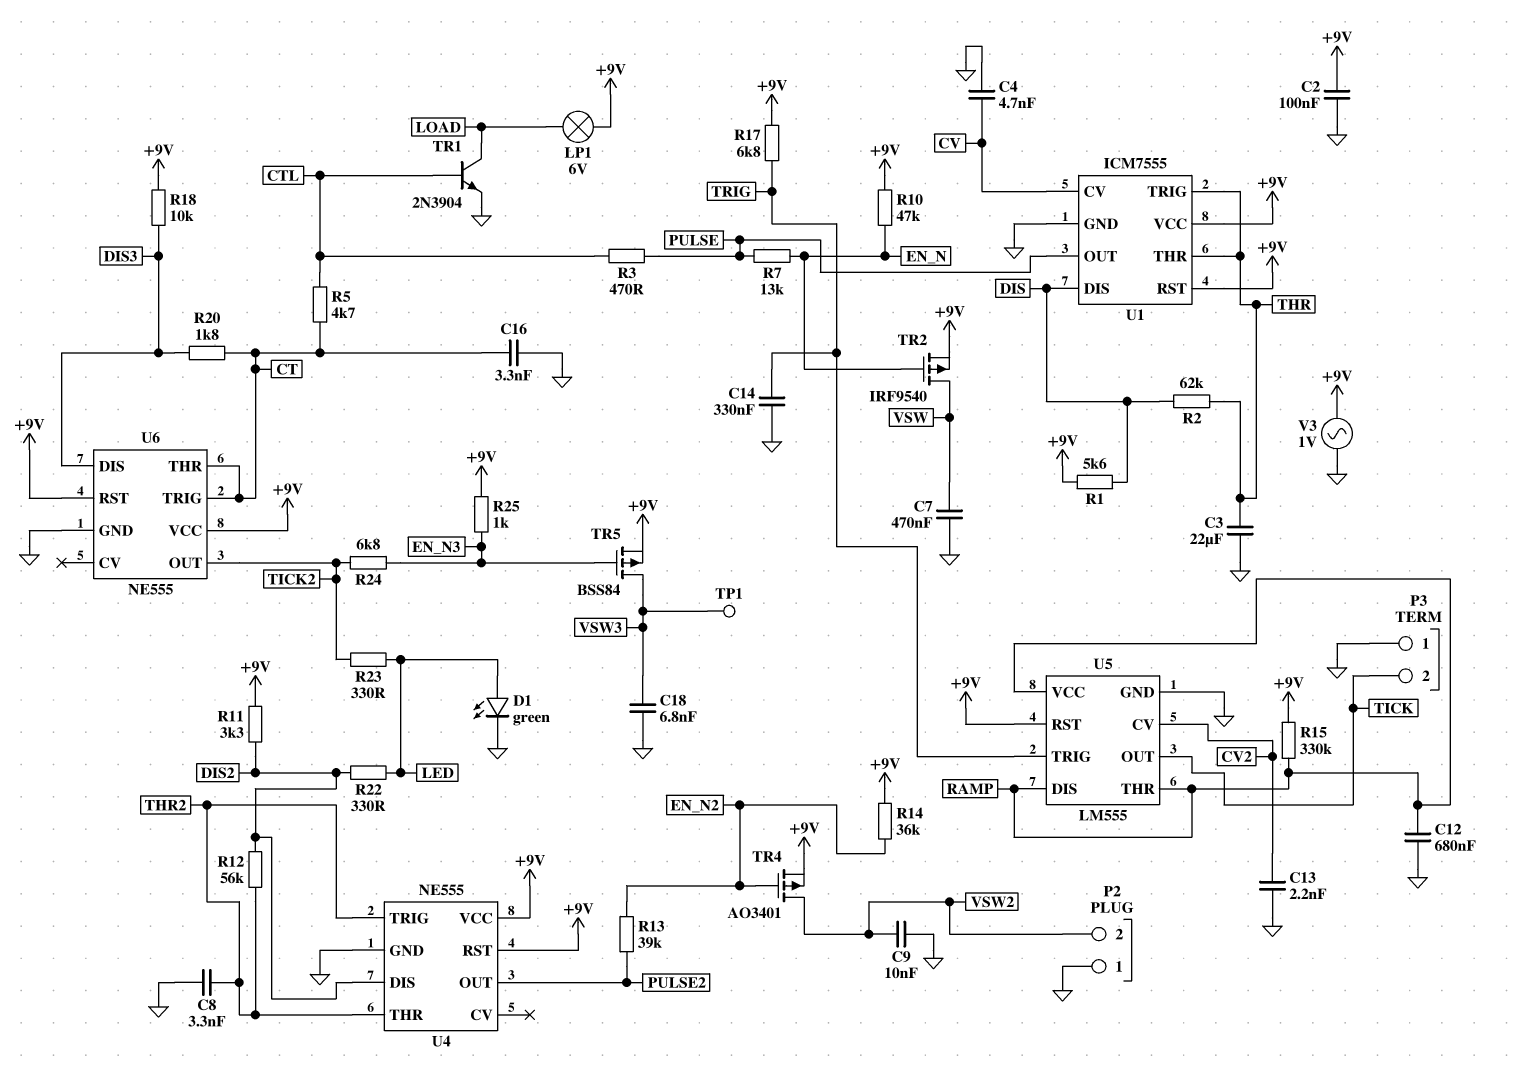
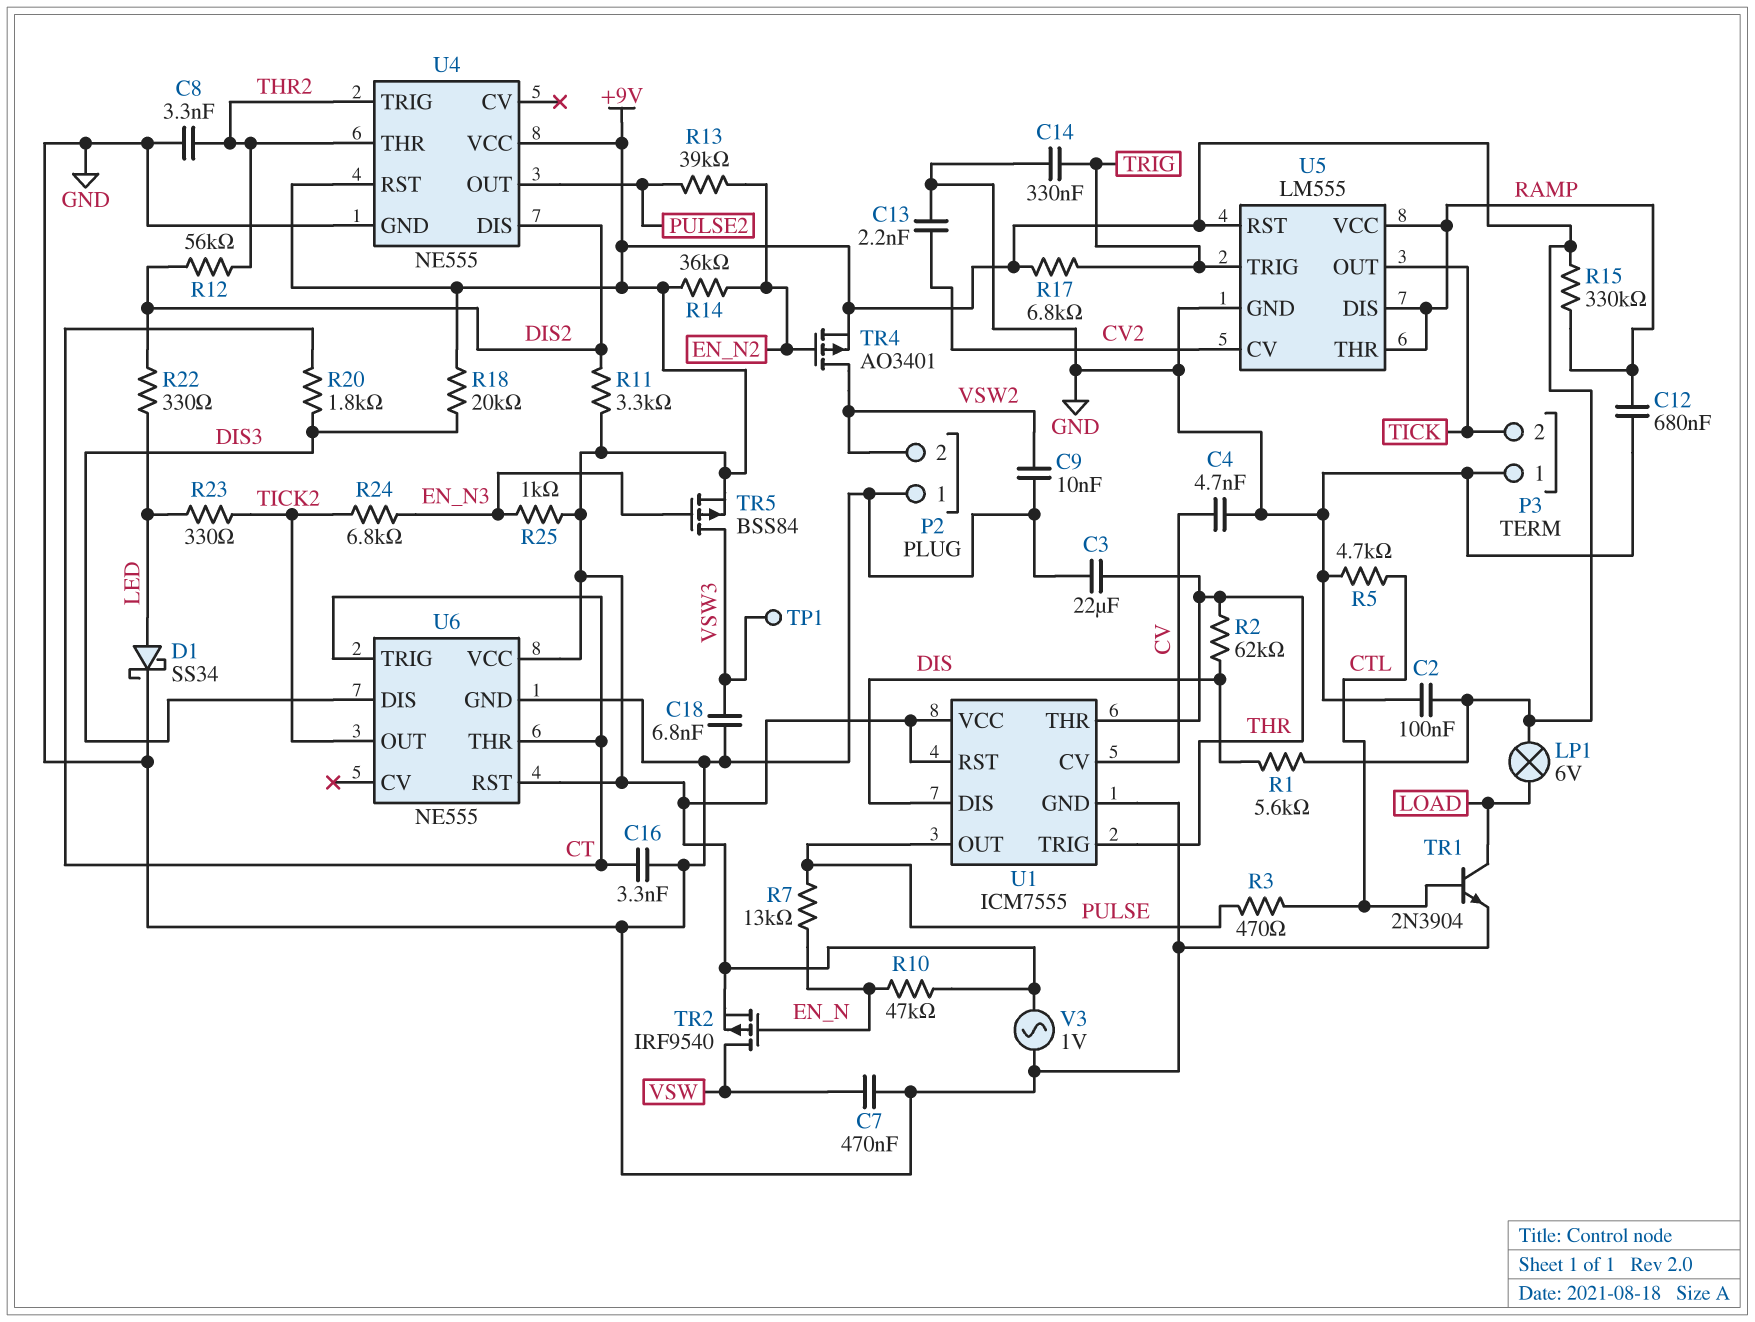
D1: LED green (A LED, K GND) -> schottky SS34 (A LED, K GND)
R5: 4.7k (CT, CTL) -> 4.7k (CTL, GND)
R18: 10k (+9V, DIS3) -> 20k (+9V, DIS3)

